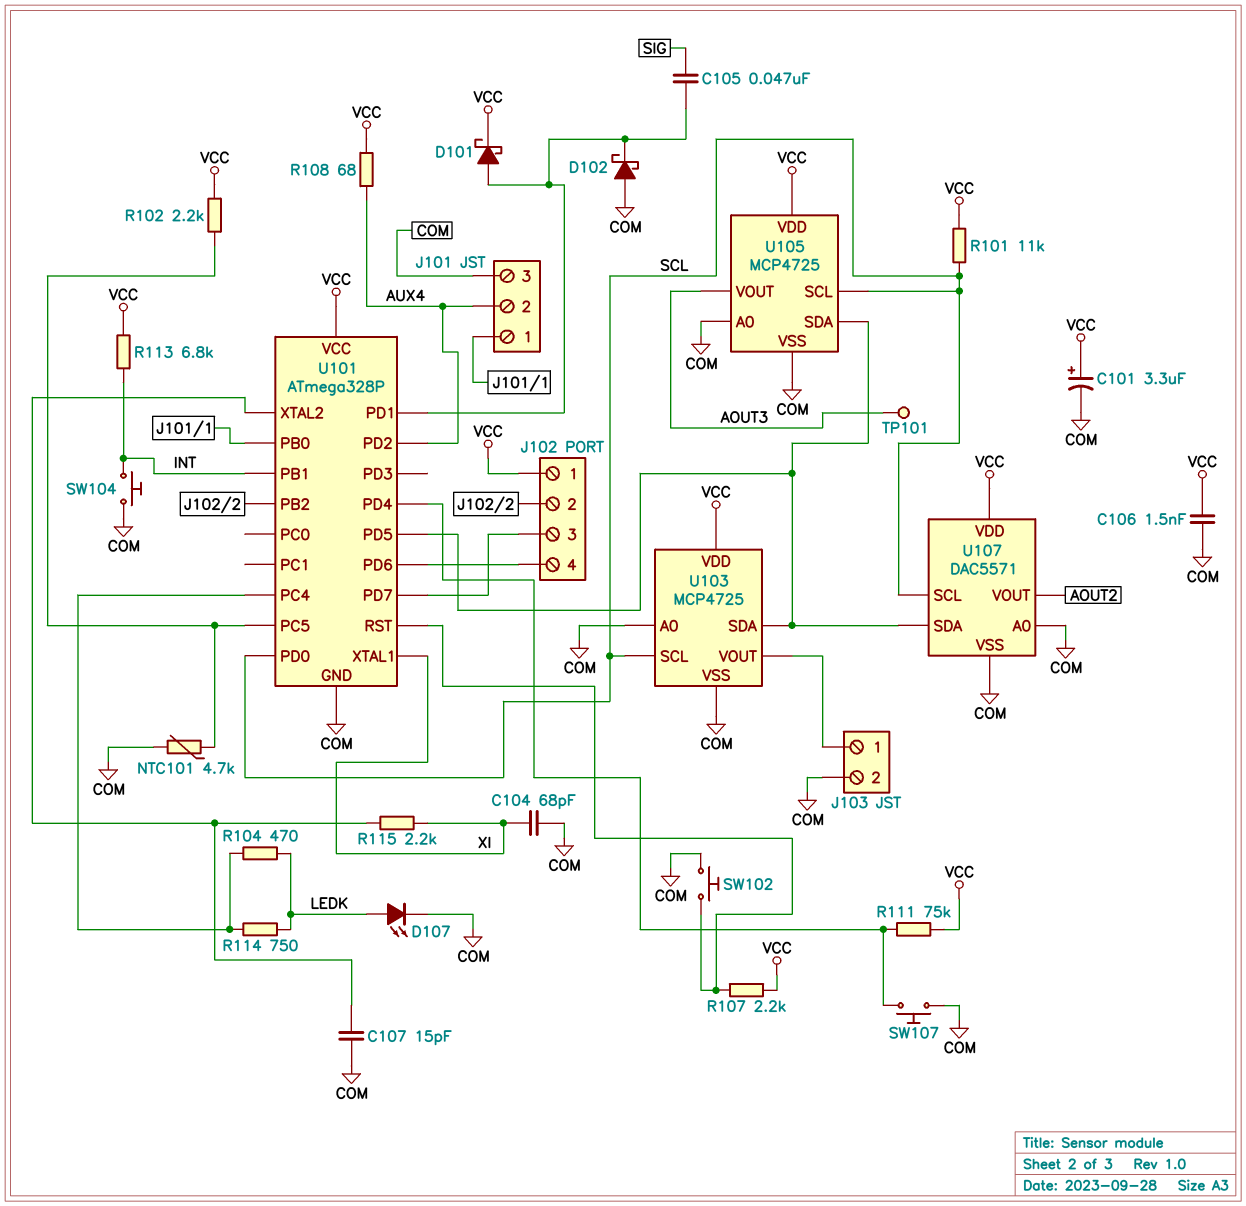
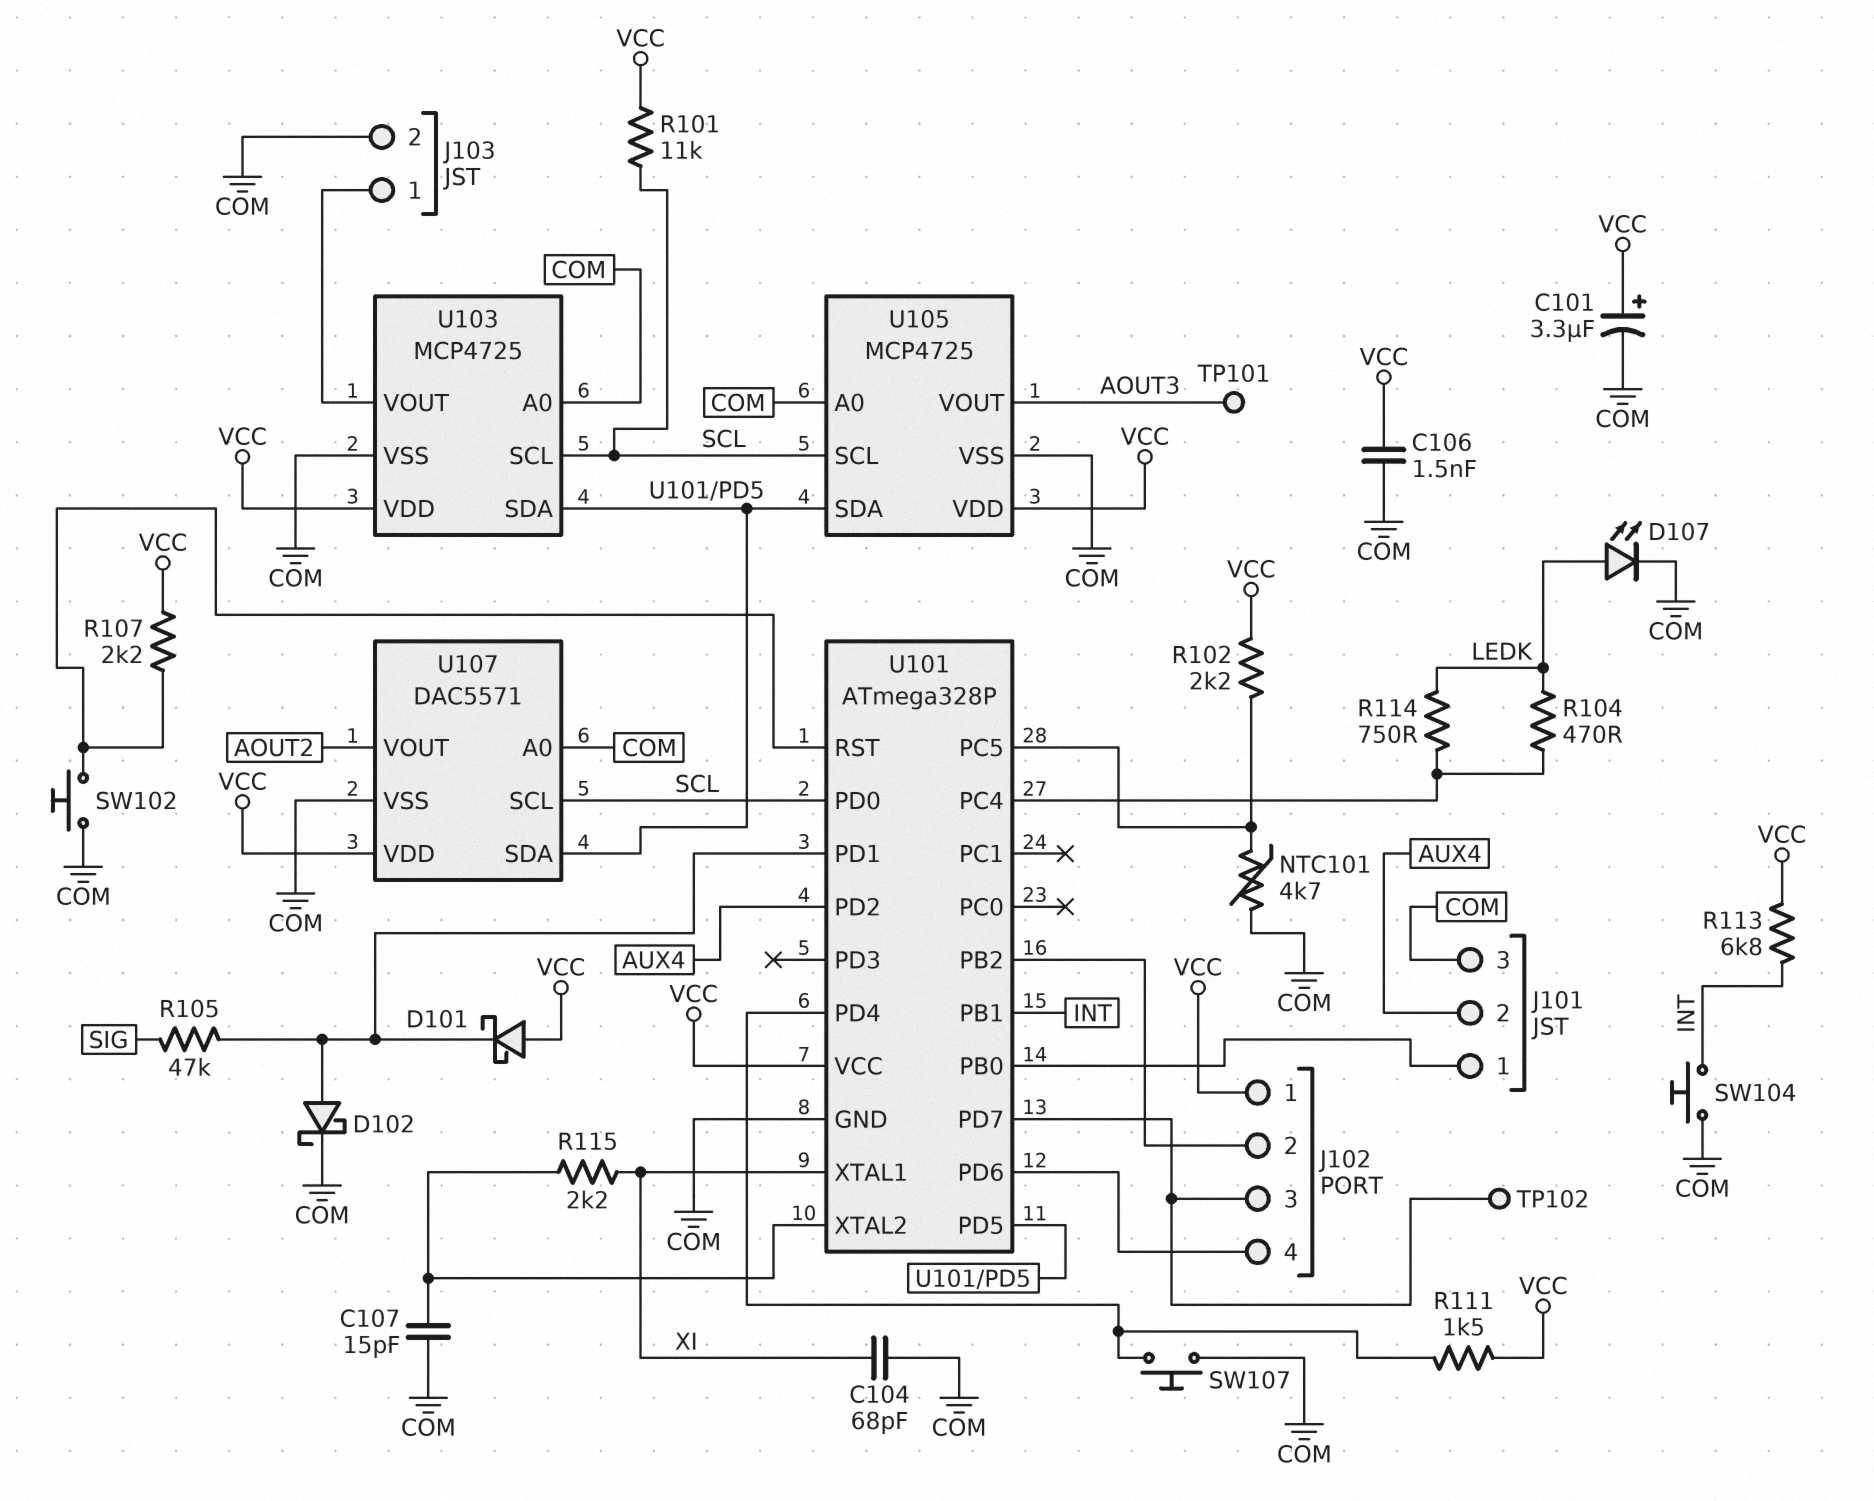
C105: 47nF (SIG, U101/PD1) -> none
D101: schottky (A U101/PD1, K VCC) -> schottky (A VCC, K U101/PD1)
D102: schottky (A COM, K U101/PD1) -> schottky (A U101/PD1, K COM)
R105: none -> 47k (SIG, U101/PD1)
R108: 68 (AUX4, VCC) -> none
R111: 75k (U101/PD4, VCC) -> 1.5k (U101/PD4, VCC)
TP102: none -> test point (J102/3)

